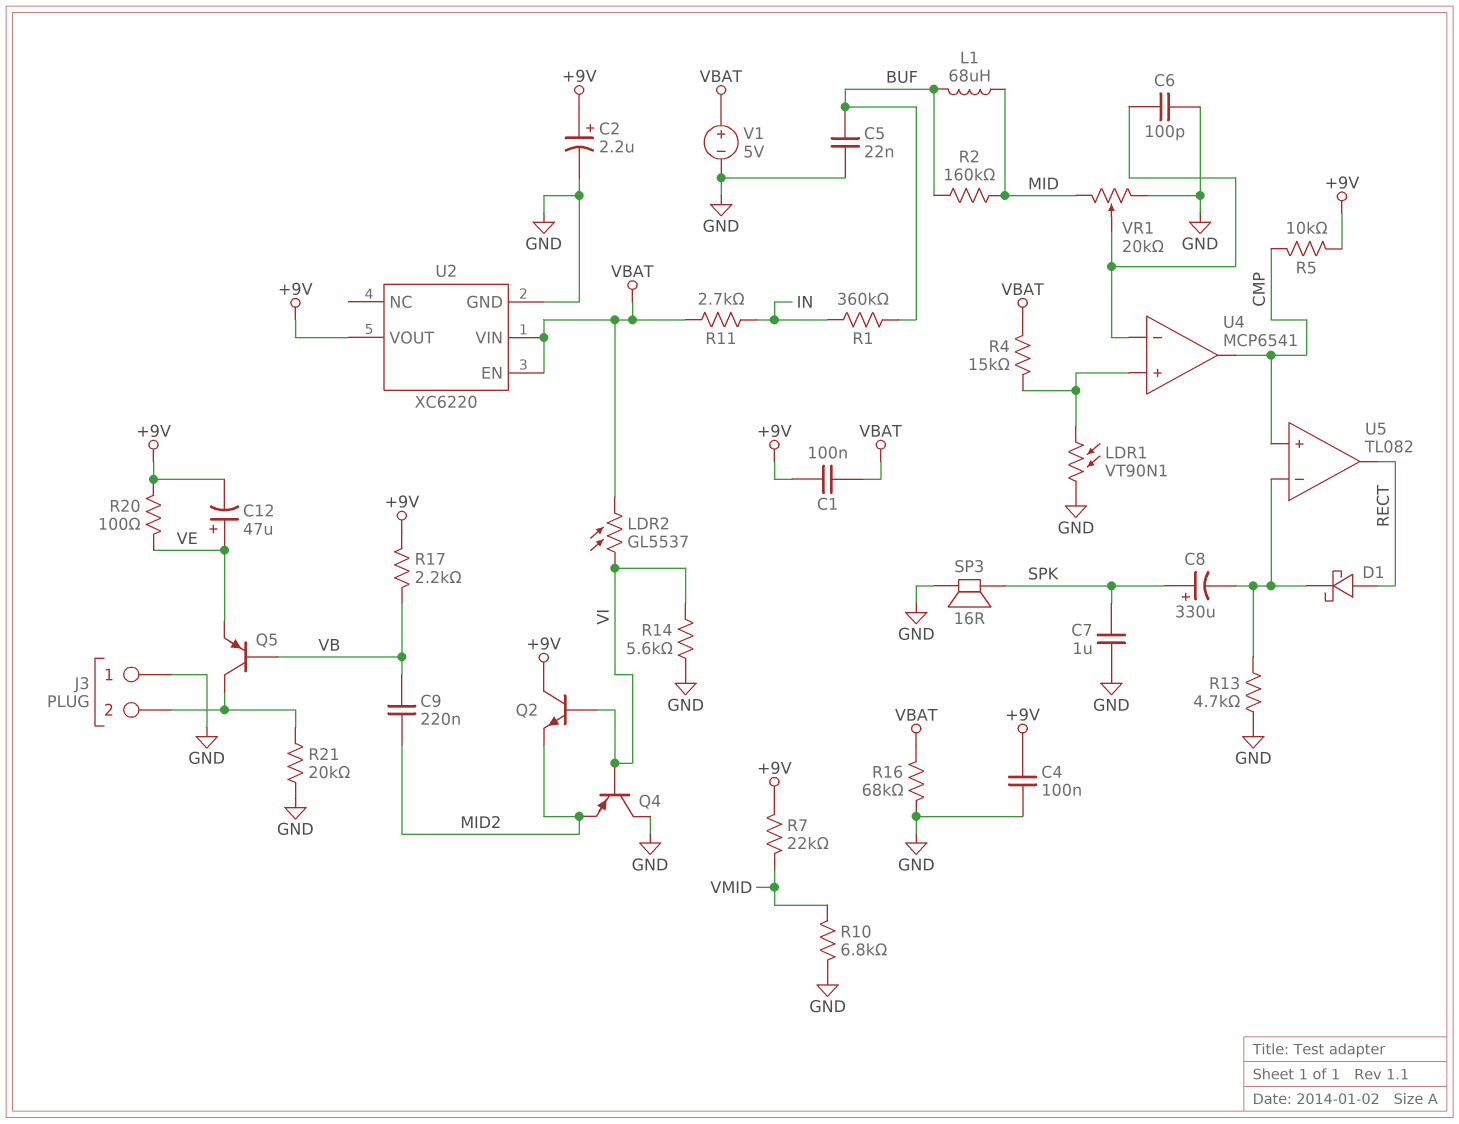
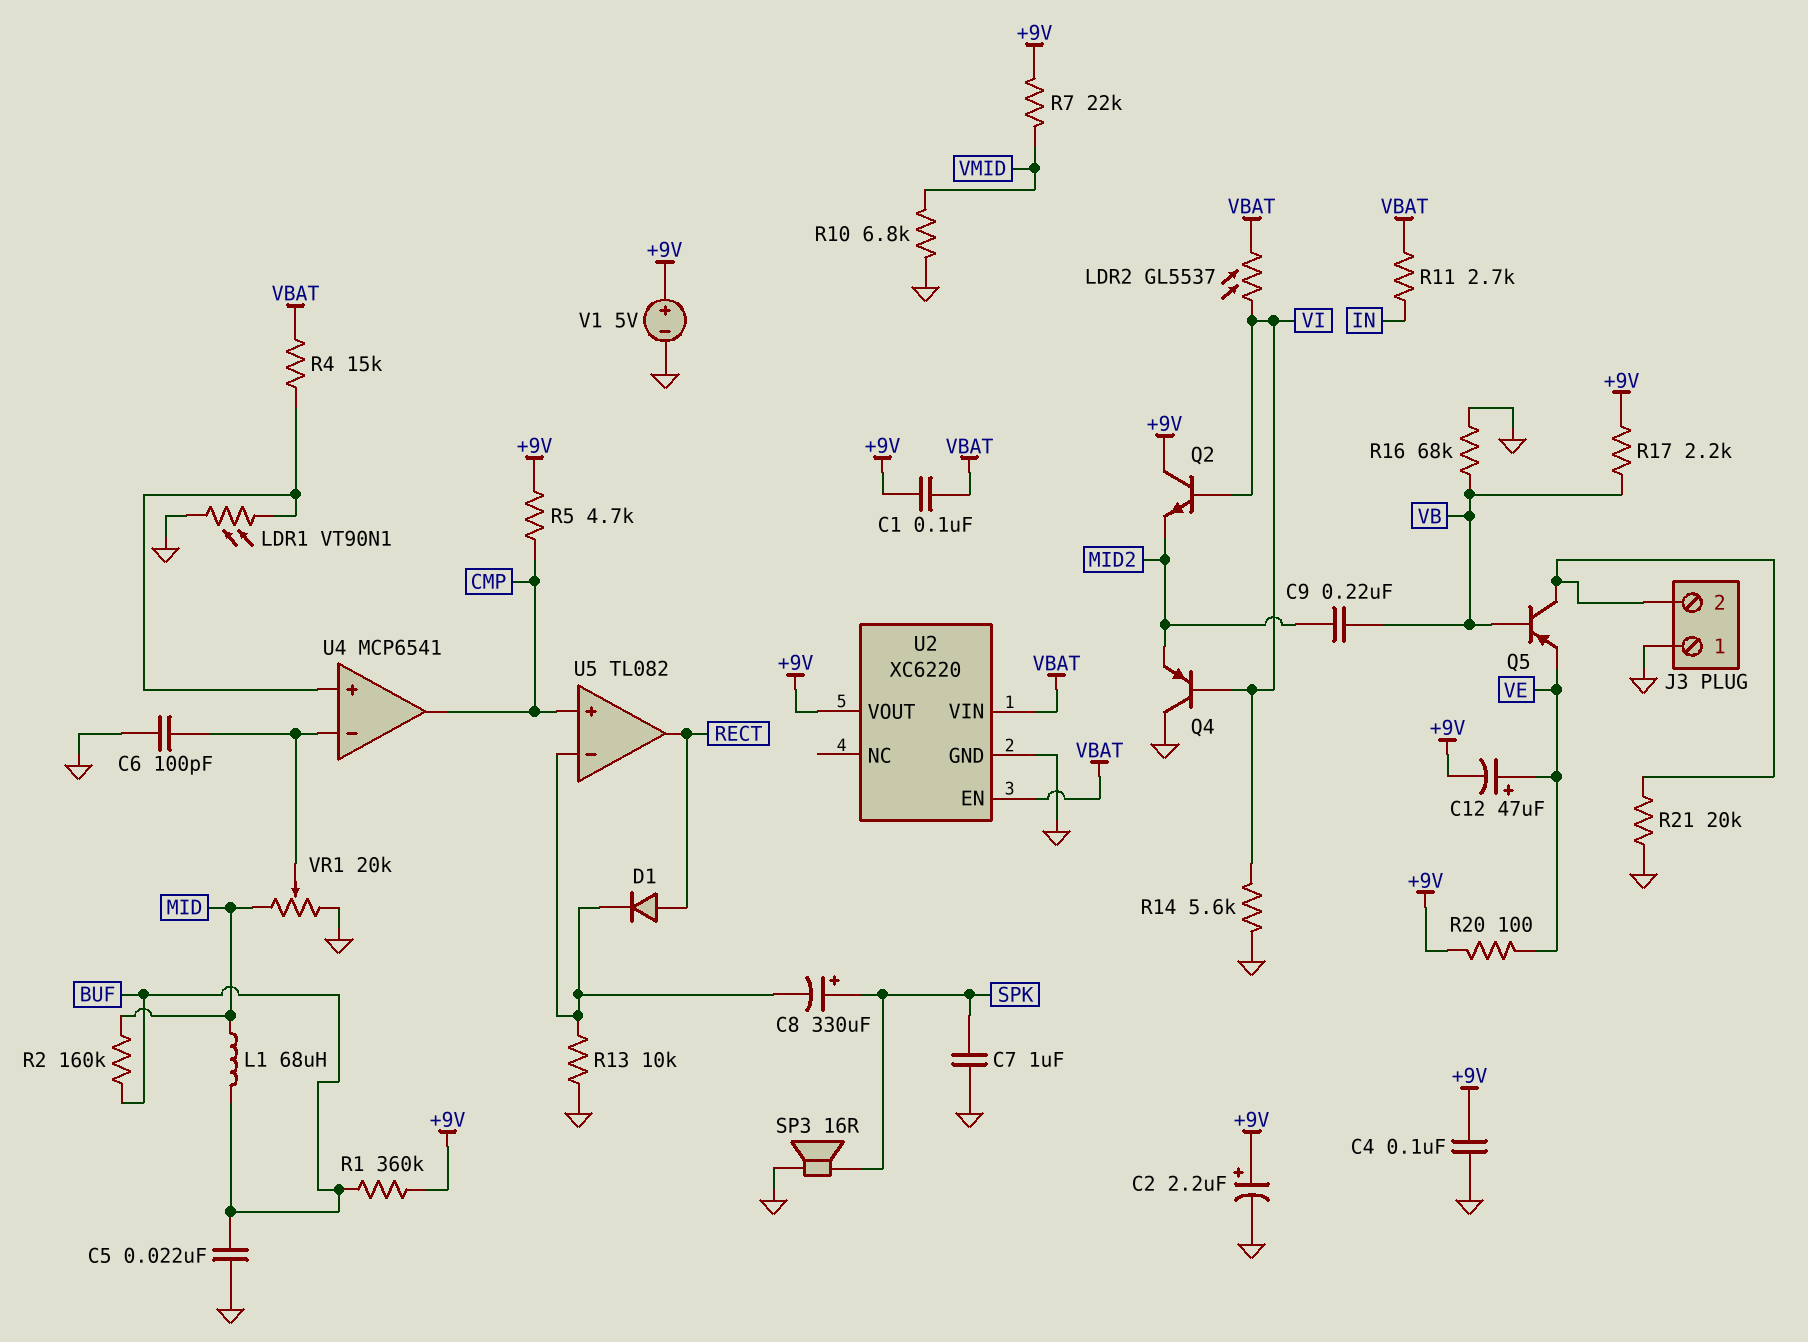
D1: schottky (A RECT, K U5/in-) -> diode (A RECT, K U5/in-)
R1: 360k (BUF, IN) -> 360k (+9V, BUF)
R5: 10k (+9V, CMP) -> 4.7k (+9V, CMP)
R13: 4.7k (GND, U5/in-) -> 10k (GND, U5/in-)
R16: 68k (GND, VBAT) -> 68k (GND, VB)
V1: 5V (plus VBAT, minus GND) -> 5V (plus +9V, minus GND)

